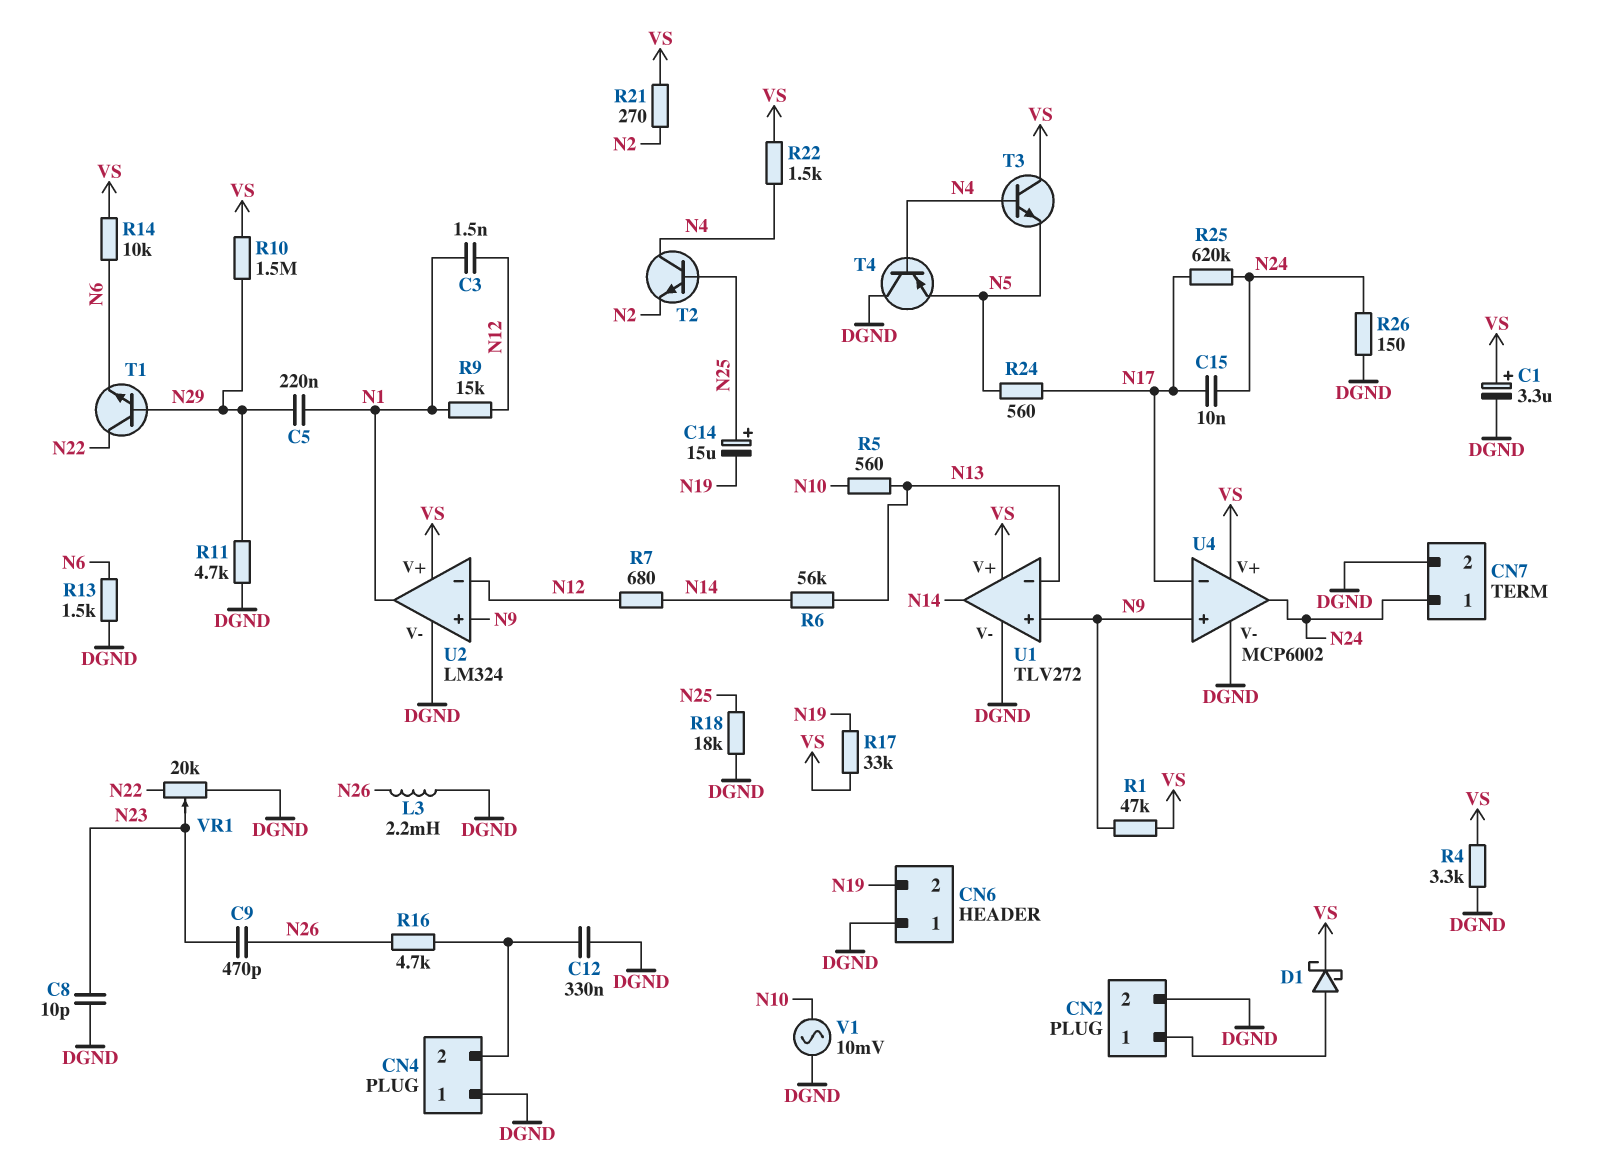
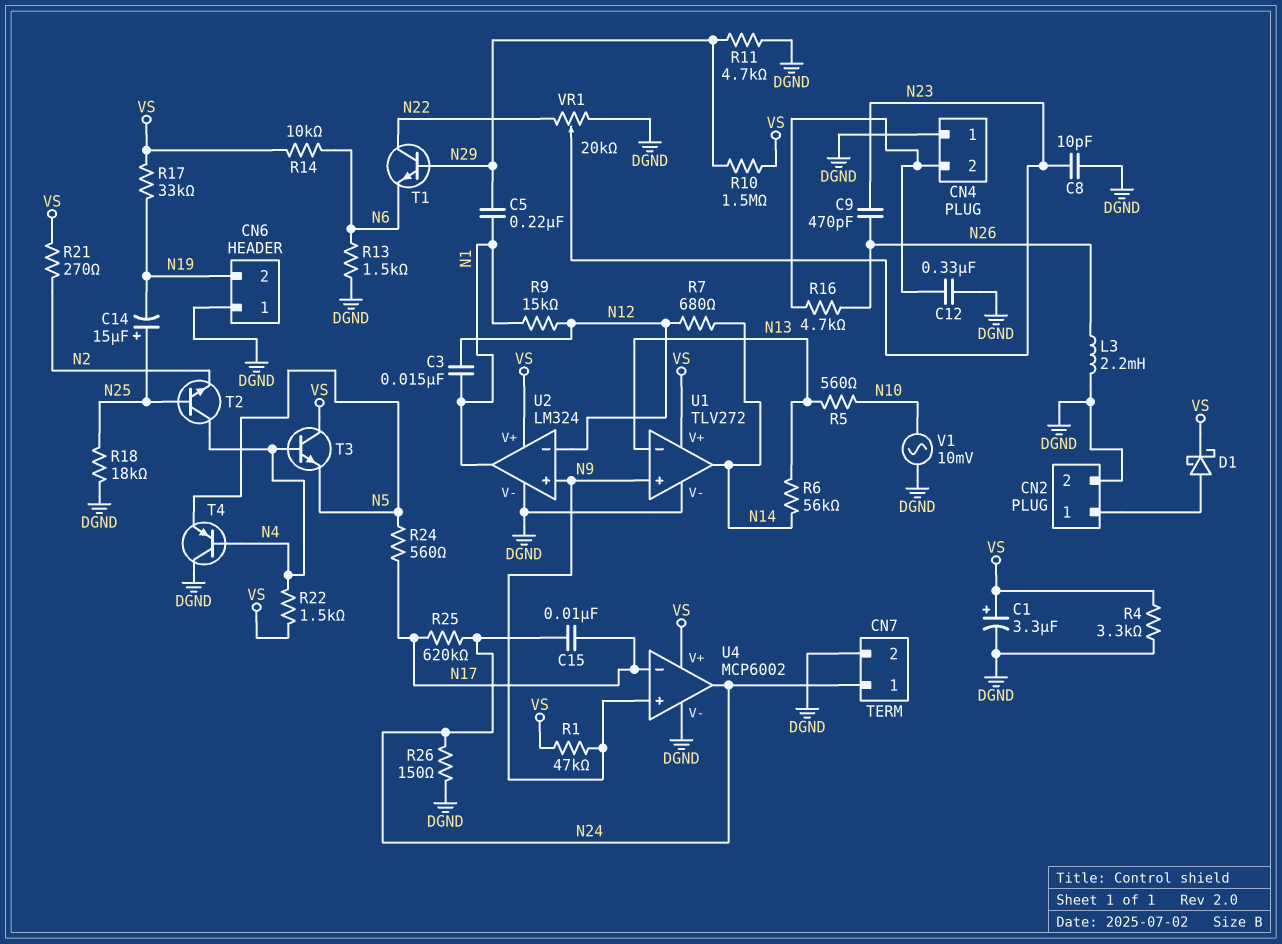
C3: 1.5nF (N1, N12) -> 15nF (N1, N12)

